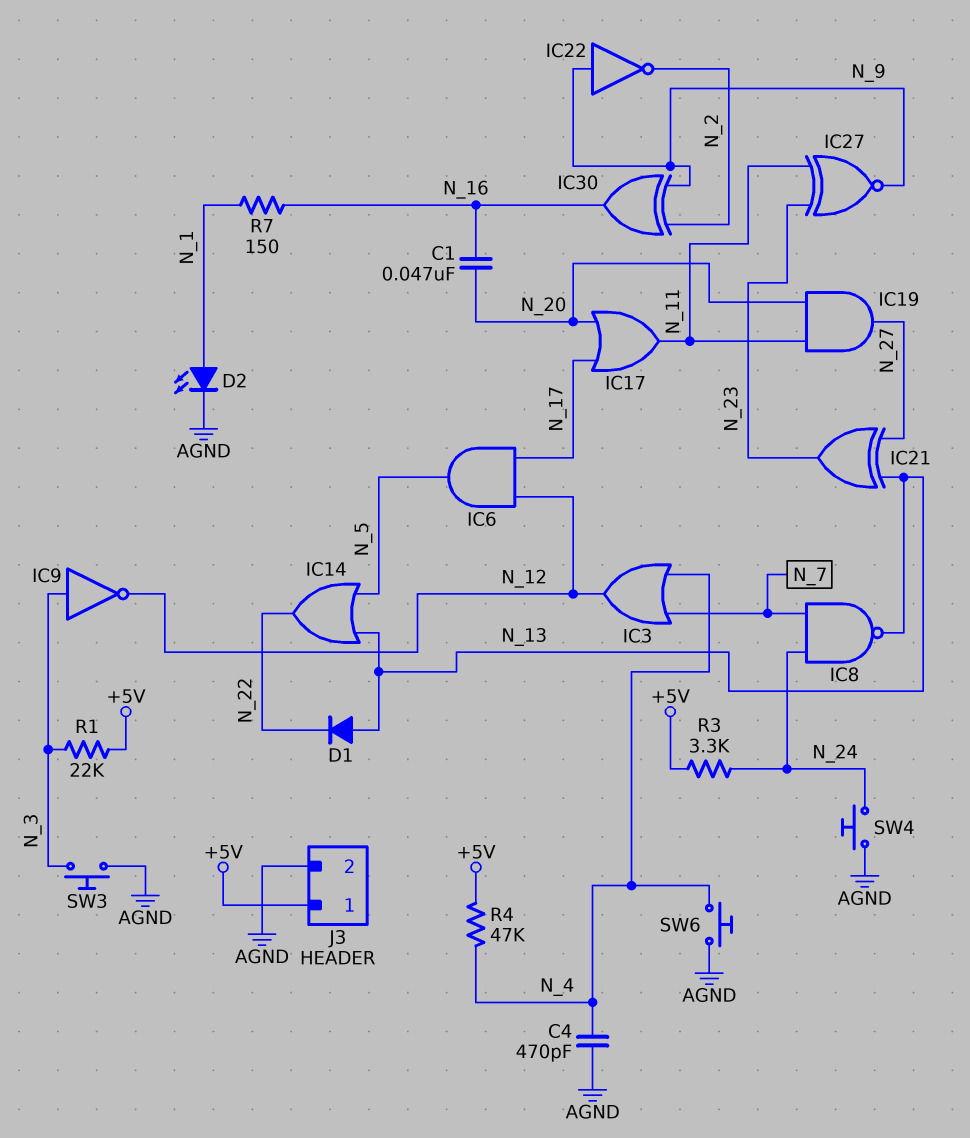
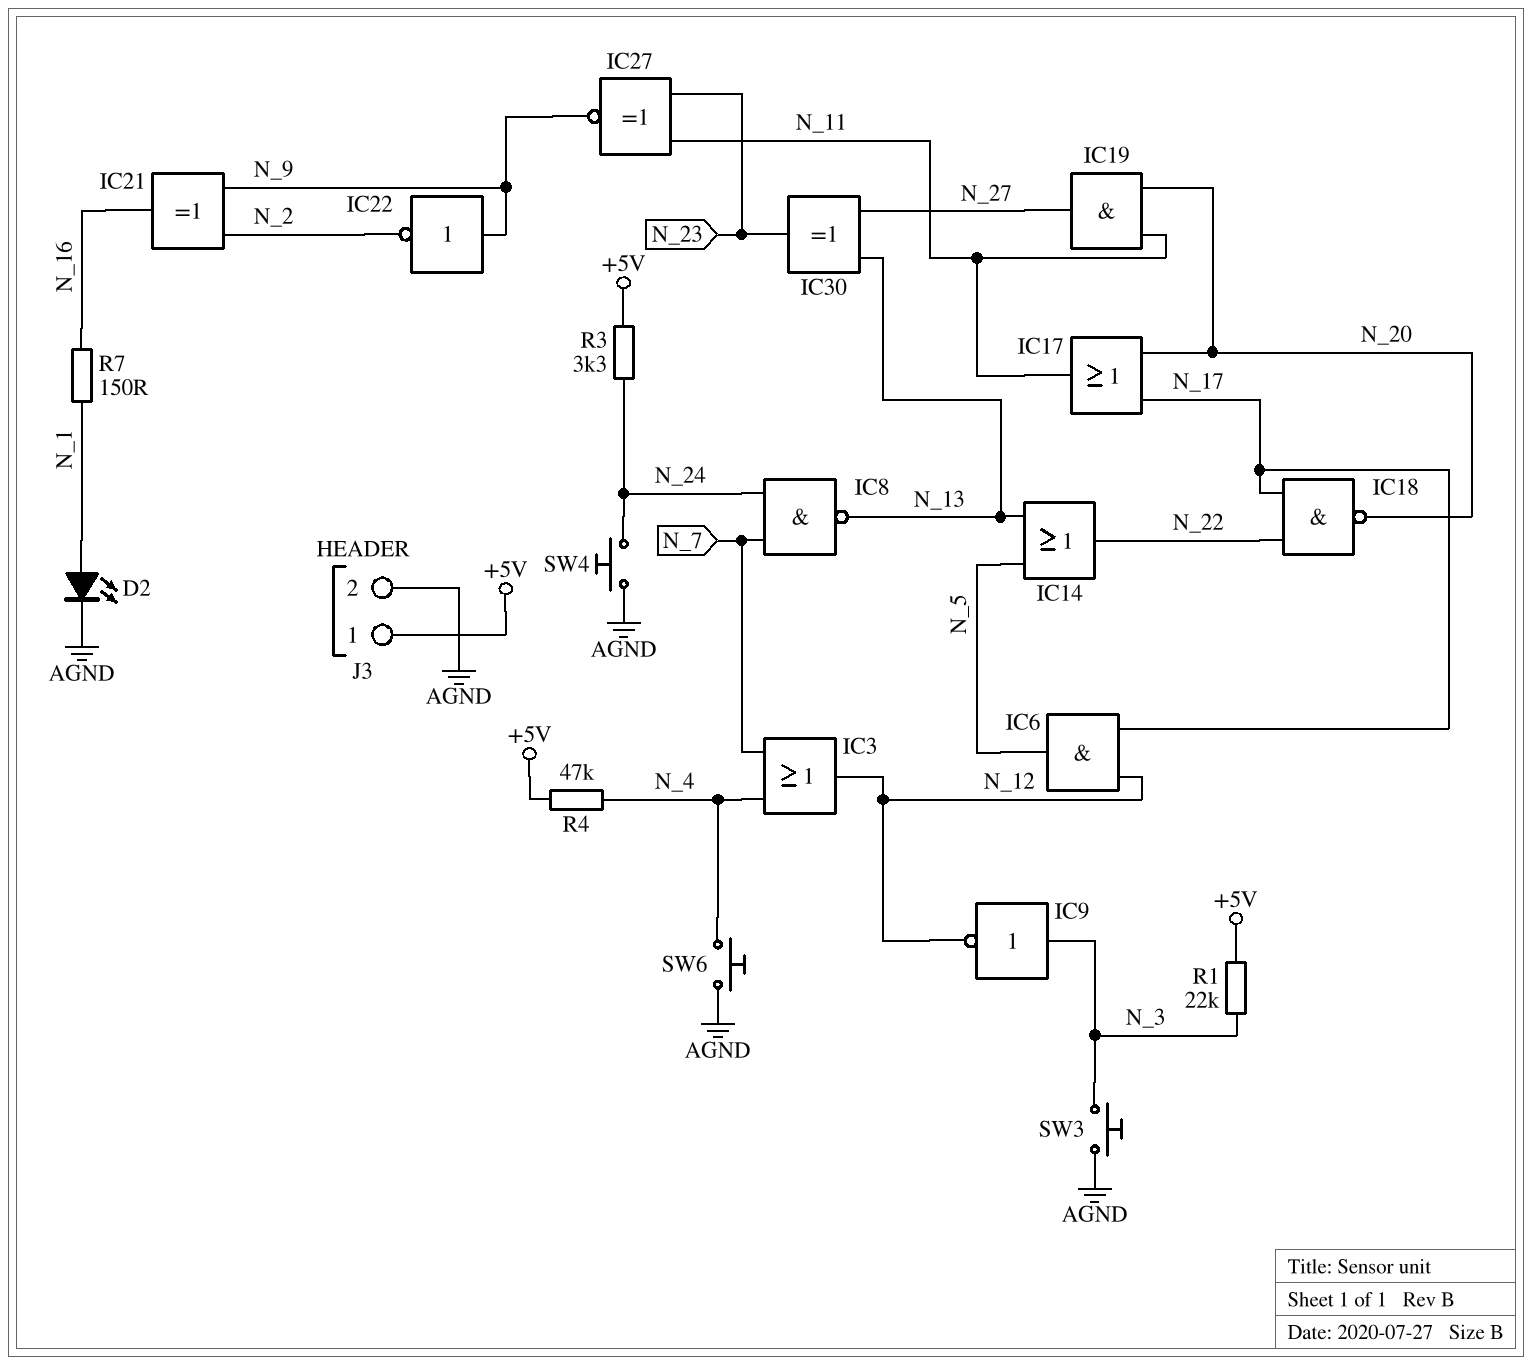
C1: 47nF (N_16, N_20) -> none
C4: 470pF (AGND, N_4) -> none
D1: diode (A N_13, K N_22) -> none
IC18: none -> NAND (in N_17, in N_22, out N_20)
IC21: XOR (in N_13, in N_27, out N_23) -> XOR (in N_2, in N_9, out N_16)
IC30: XOR (in N_2, in N_9, out N_16) -> XOR (in N_13, in N_27, out N_23)

